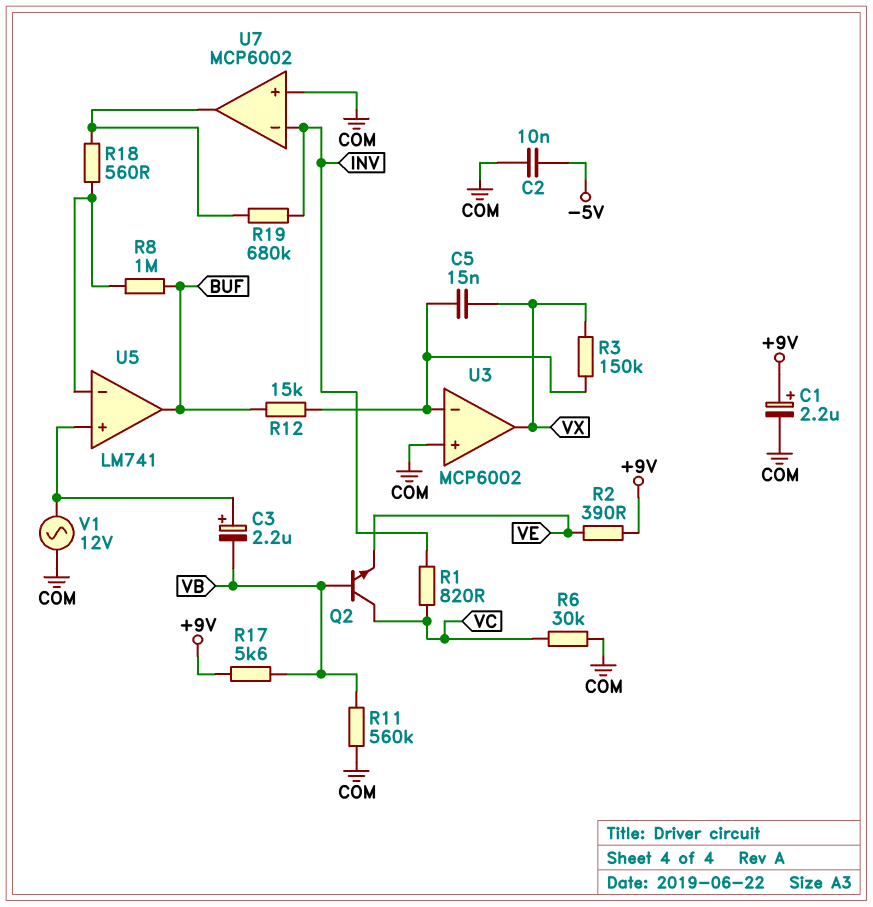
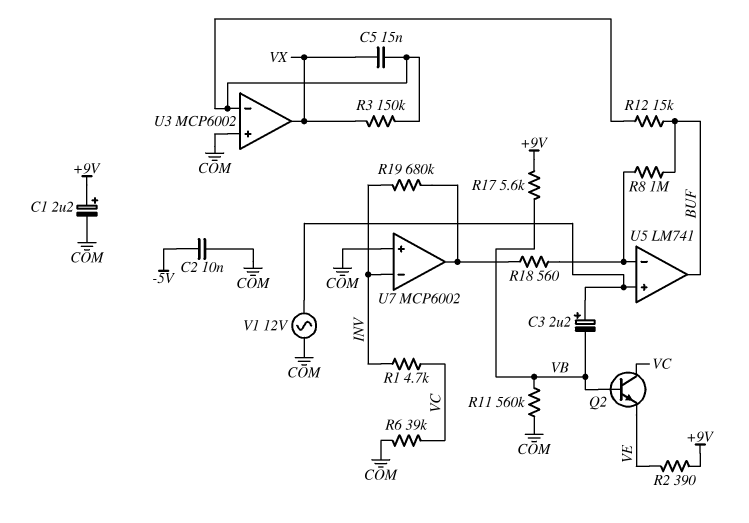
R1: 820 (INV, VC) -> 4.7k (INV, VC)
R6: 30k (COM, VC) -> 39k (COM, VC)

